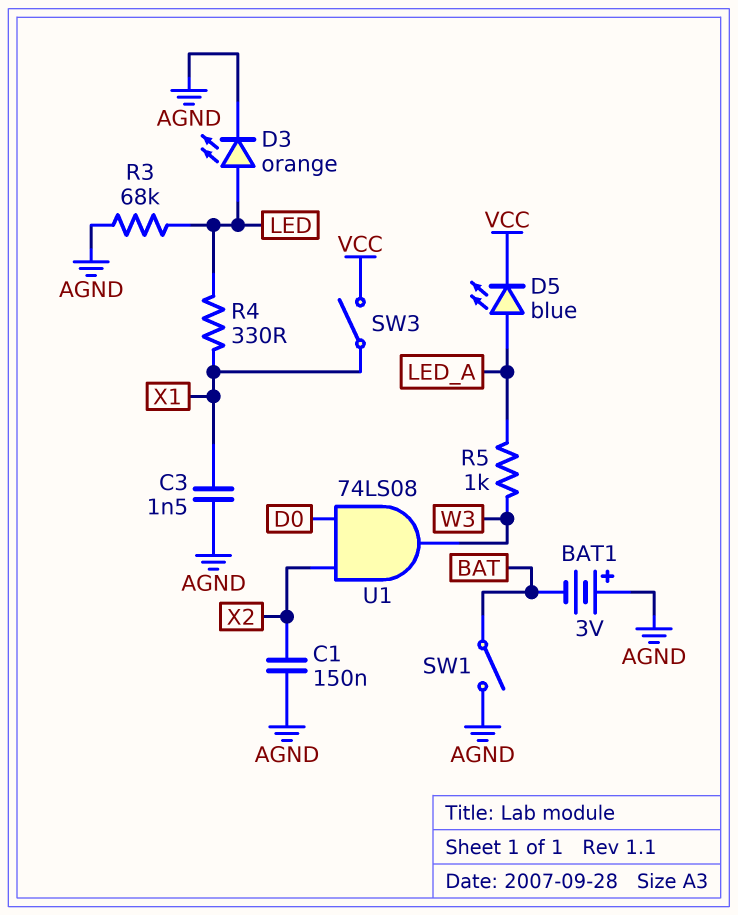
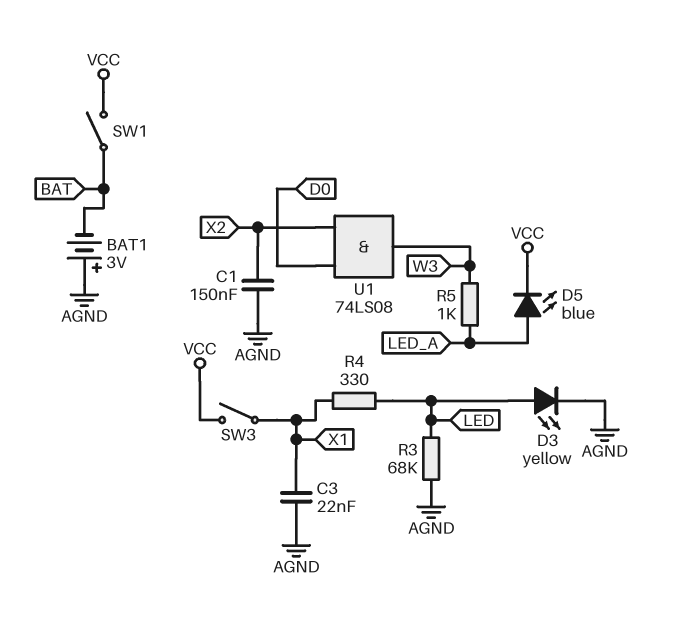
C3: 1.5nF (AGND, X1) -> 22nF (AGND, X1)
D3: LED orange (A LED, K AGND) -> LED yellow (A LED, K AGND)
SW1: switch (AGND, BAT) -> switch (BAT, VCC)

